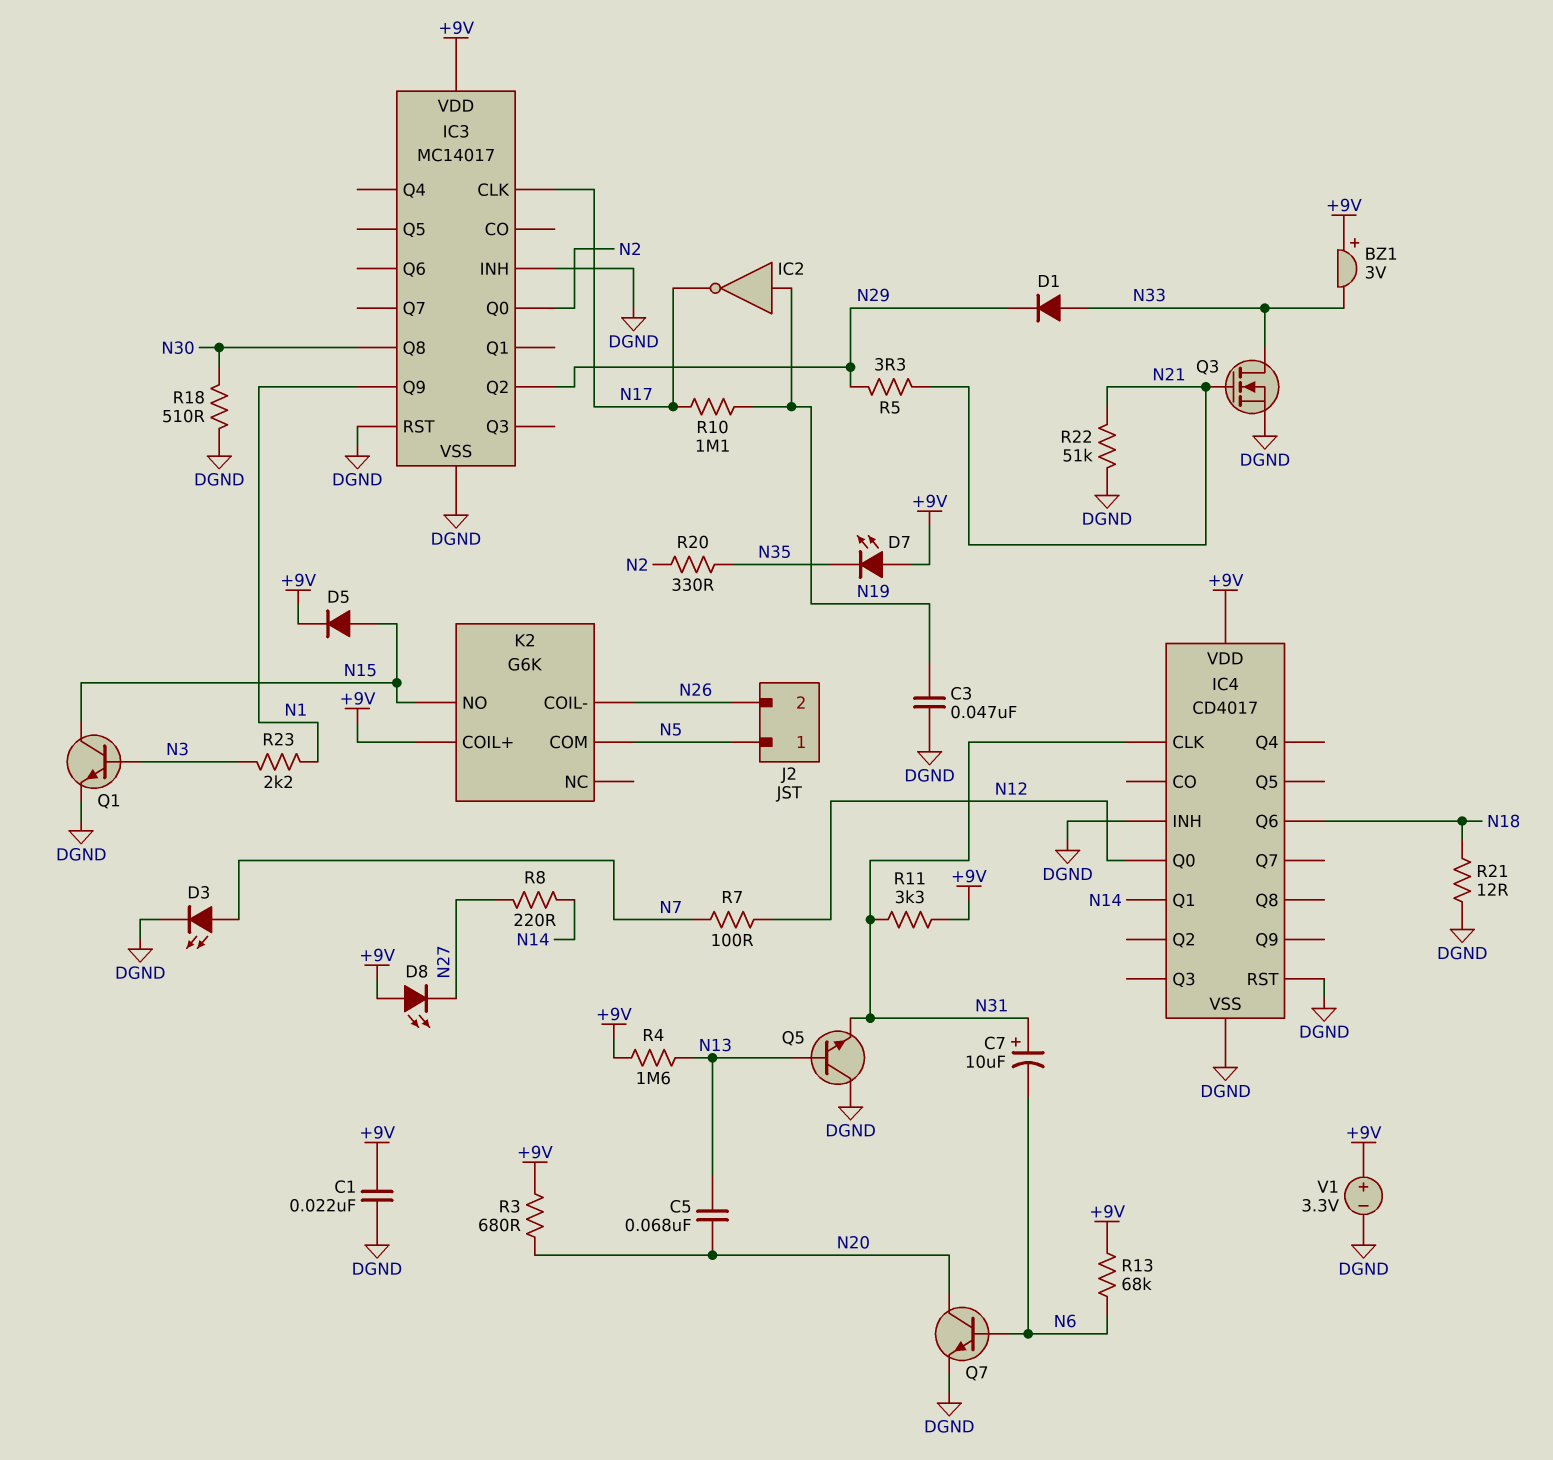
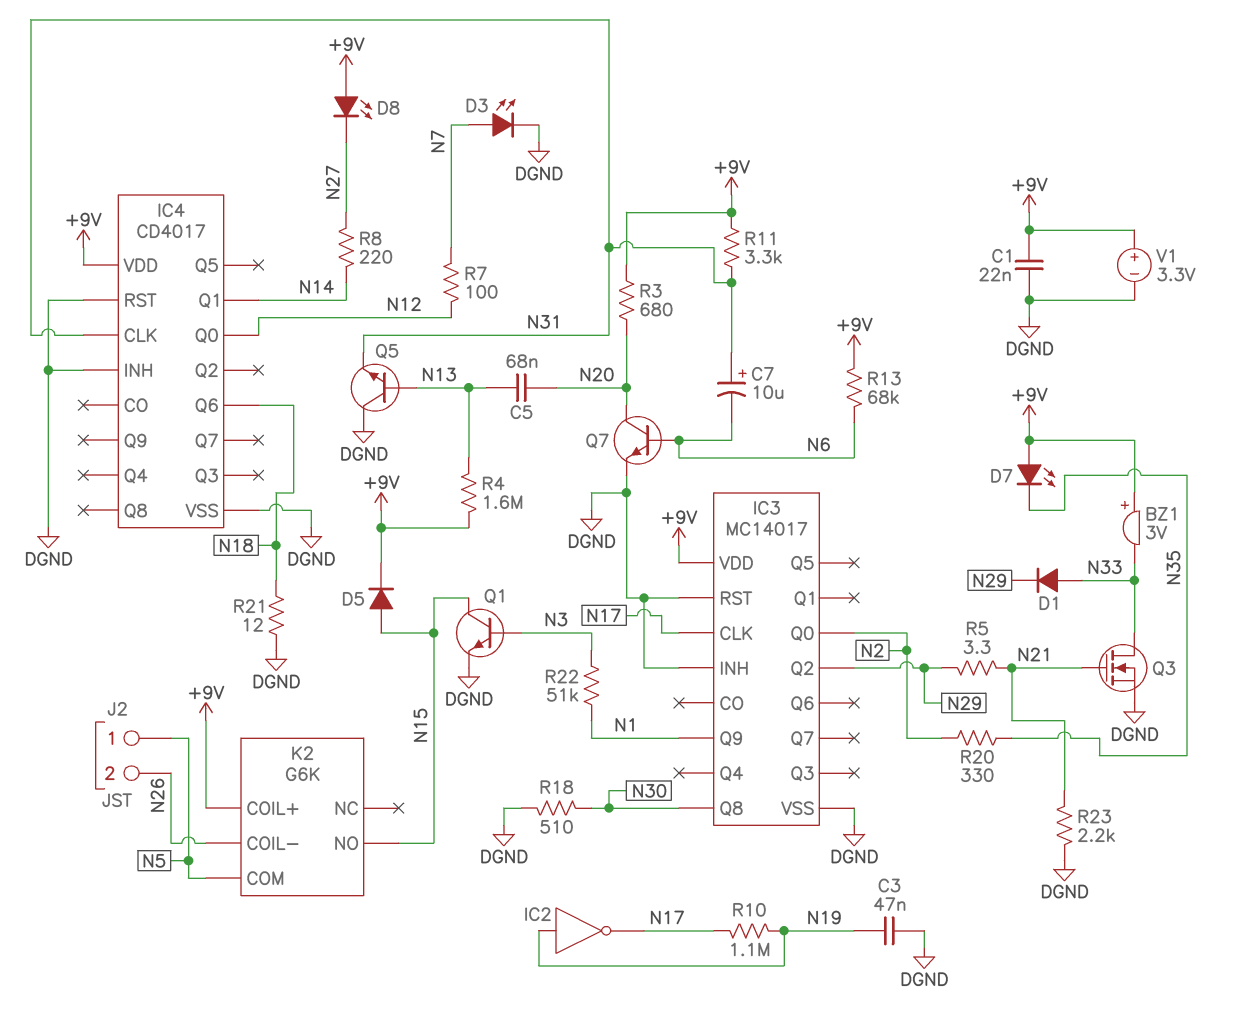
R22: 51k (DGND, N21) -> 51k (N1, N3)
R23: 2.2k (N1, N3) -> 2.2k (DGND, N21)

